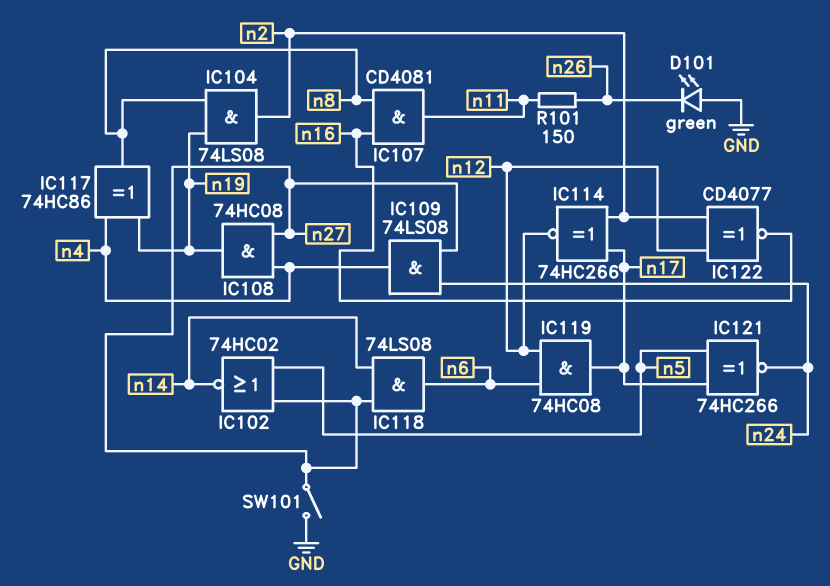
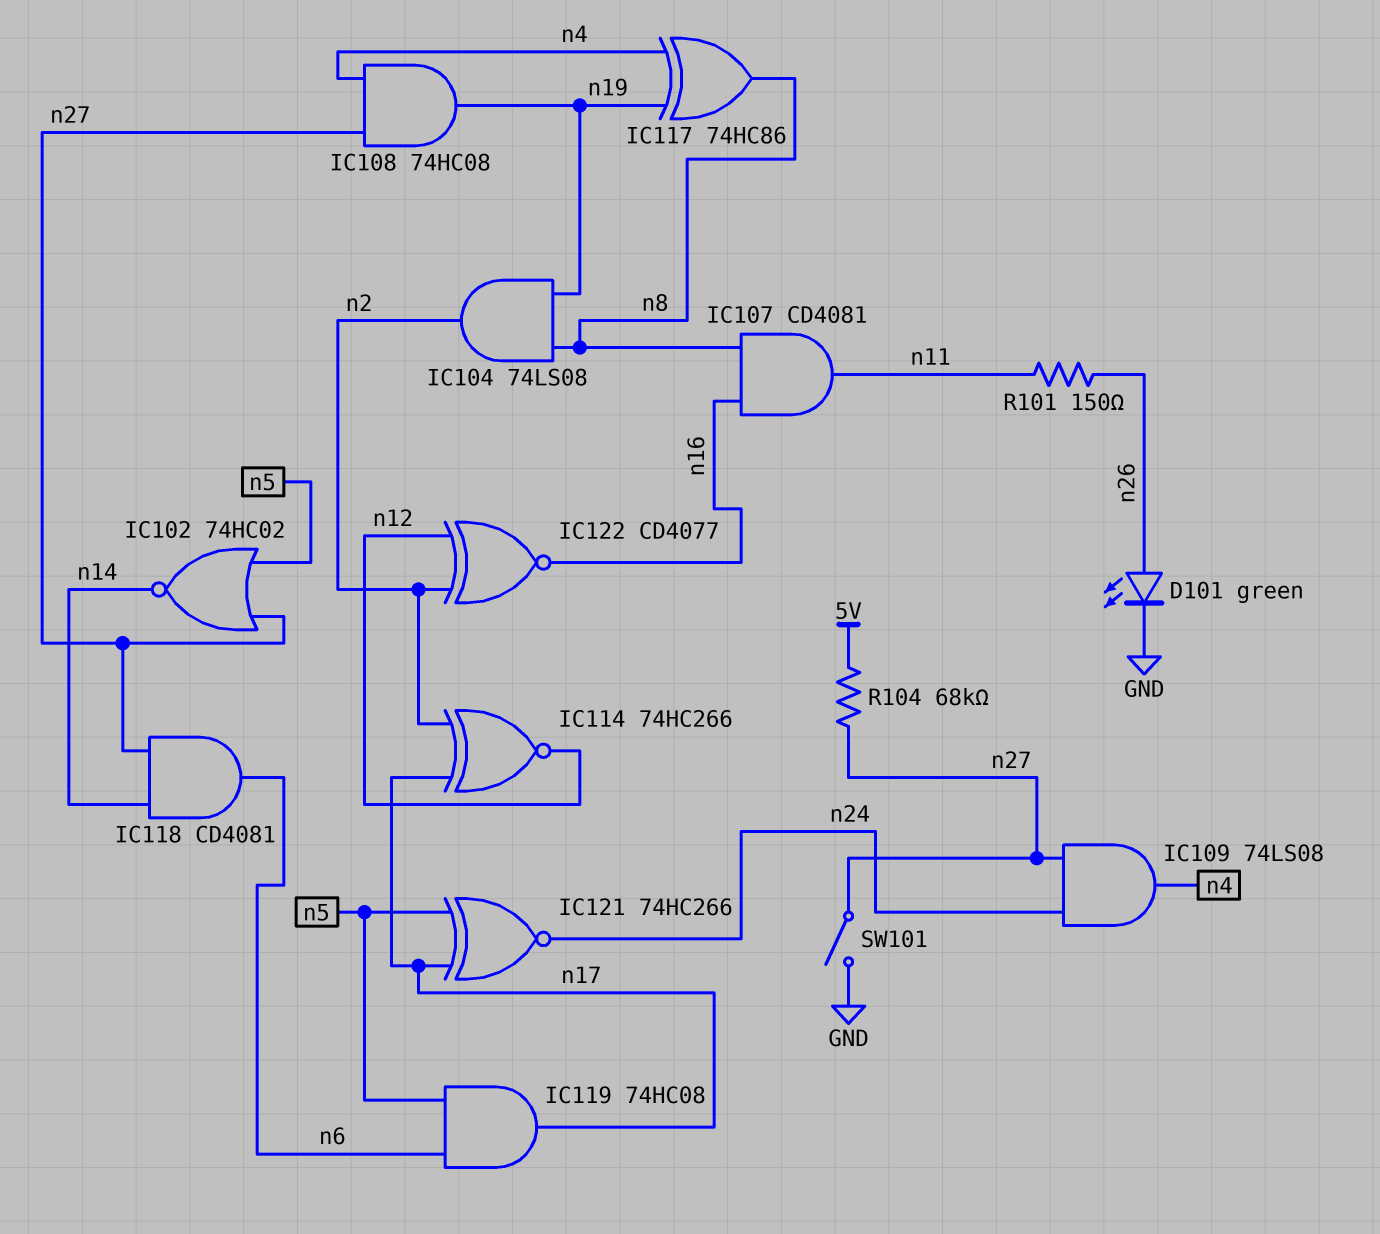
D101: LED green (A GND, K n26) -> LED green (A n26, K GND)
IC118: AND 74LS08 (in n14, in n27, out n6) -> AND CD4081 (in n14, in n27, out n6)
IC119: AND 74HC08 (in n6, in n12, out n17) -> AND 74HC08 (in n5, in n6, out n17)
R104: none -> 68k (5V, n27)

